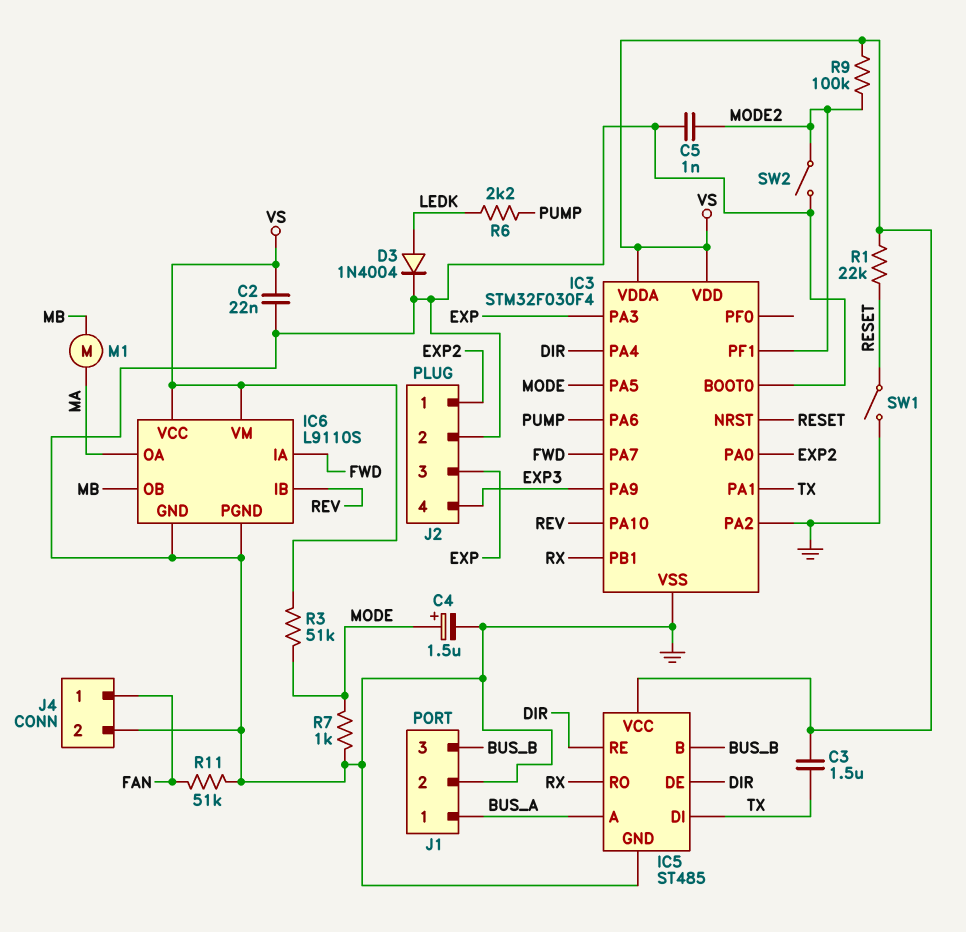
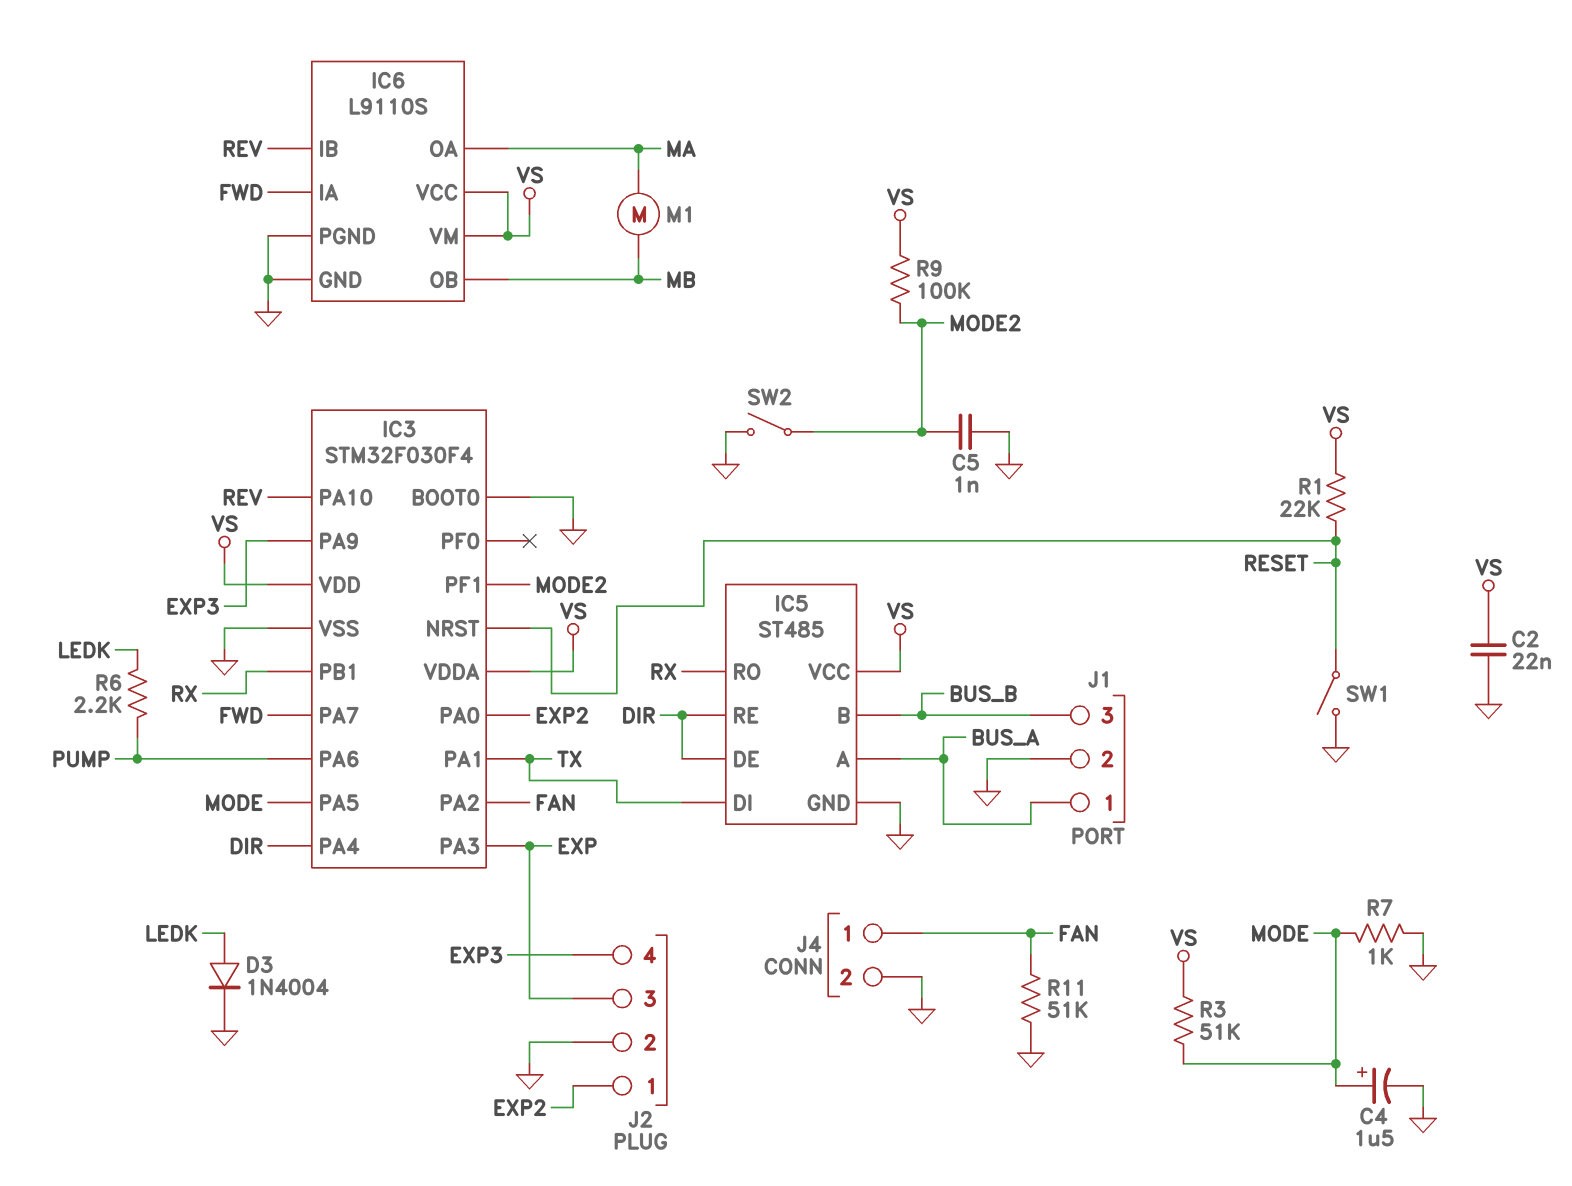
C3: 1.5uF (TX, VS) -> none
IC3 pin PA2: GND -> FAN

